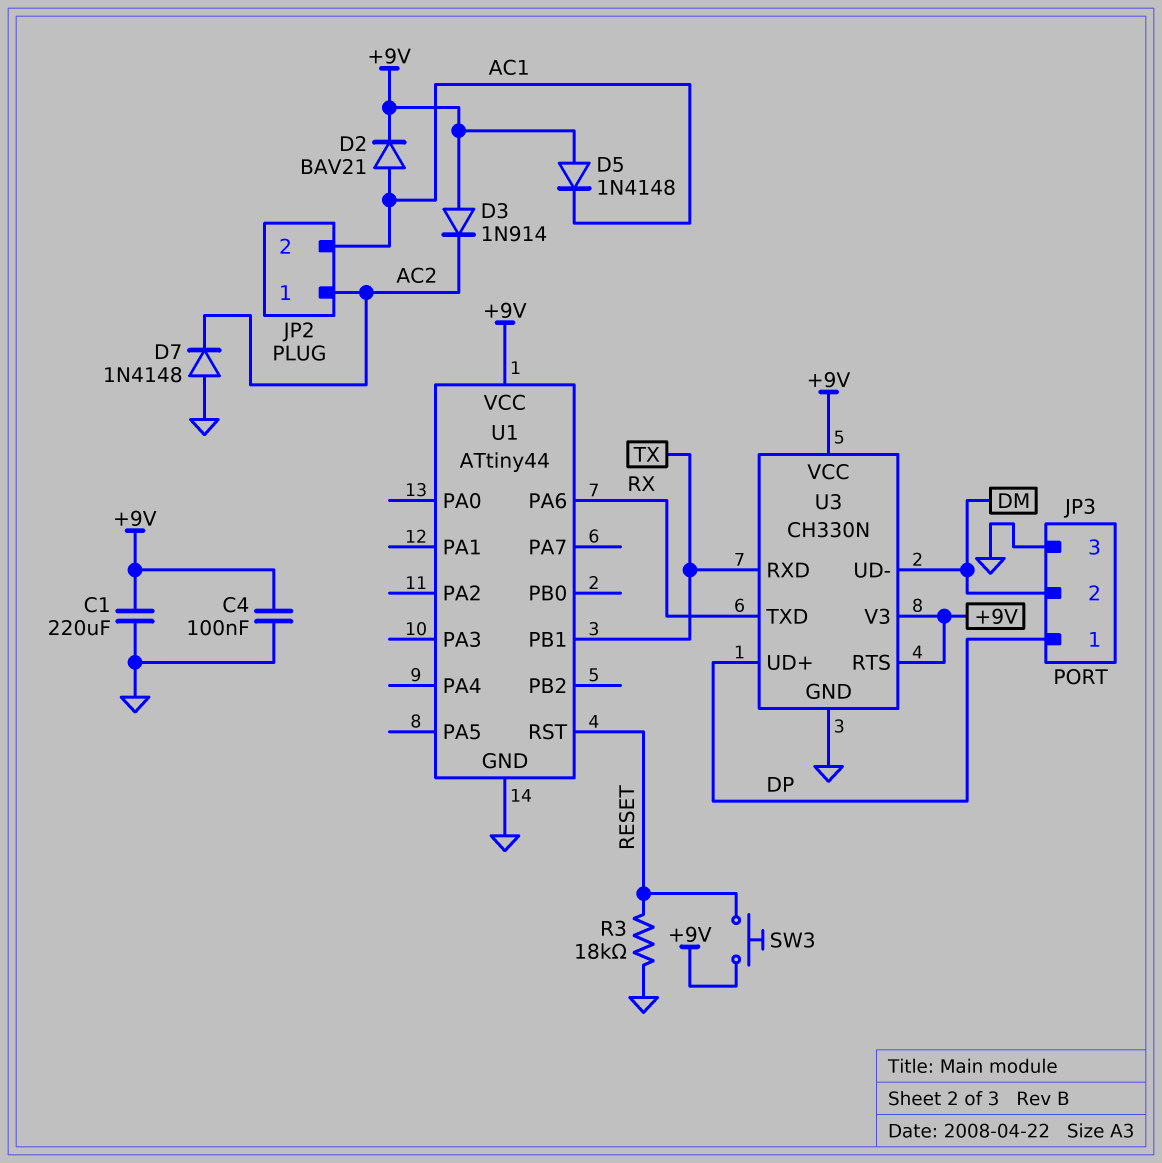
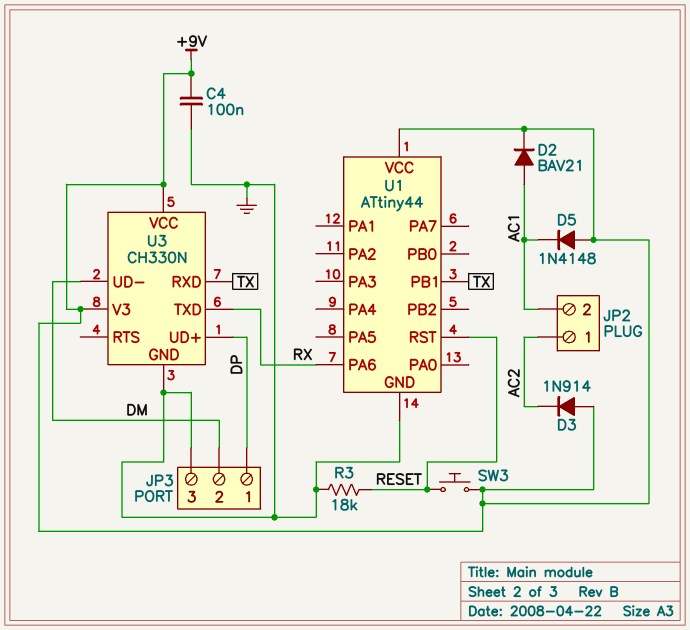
C1: 220uF (+9V, GND) -> none
D7: diode 1N4148 (A GND, K AC2) -> none
U3 pin RTS: +9V -> none

